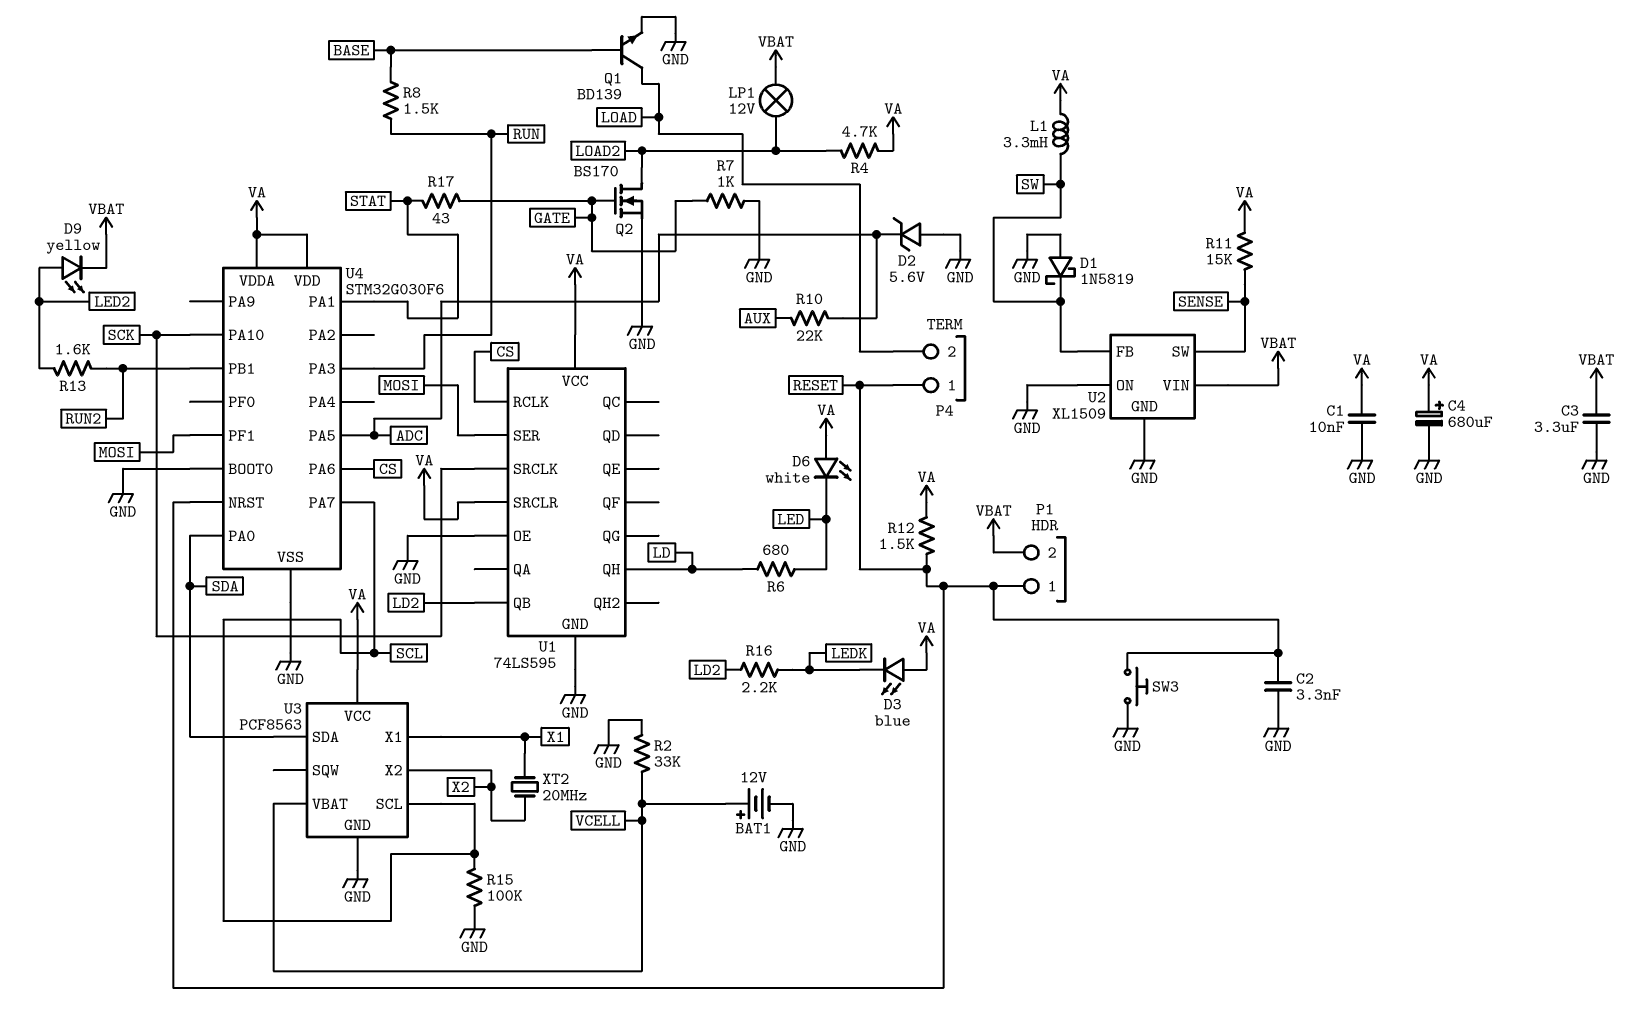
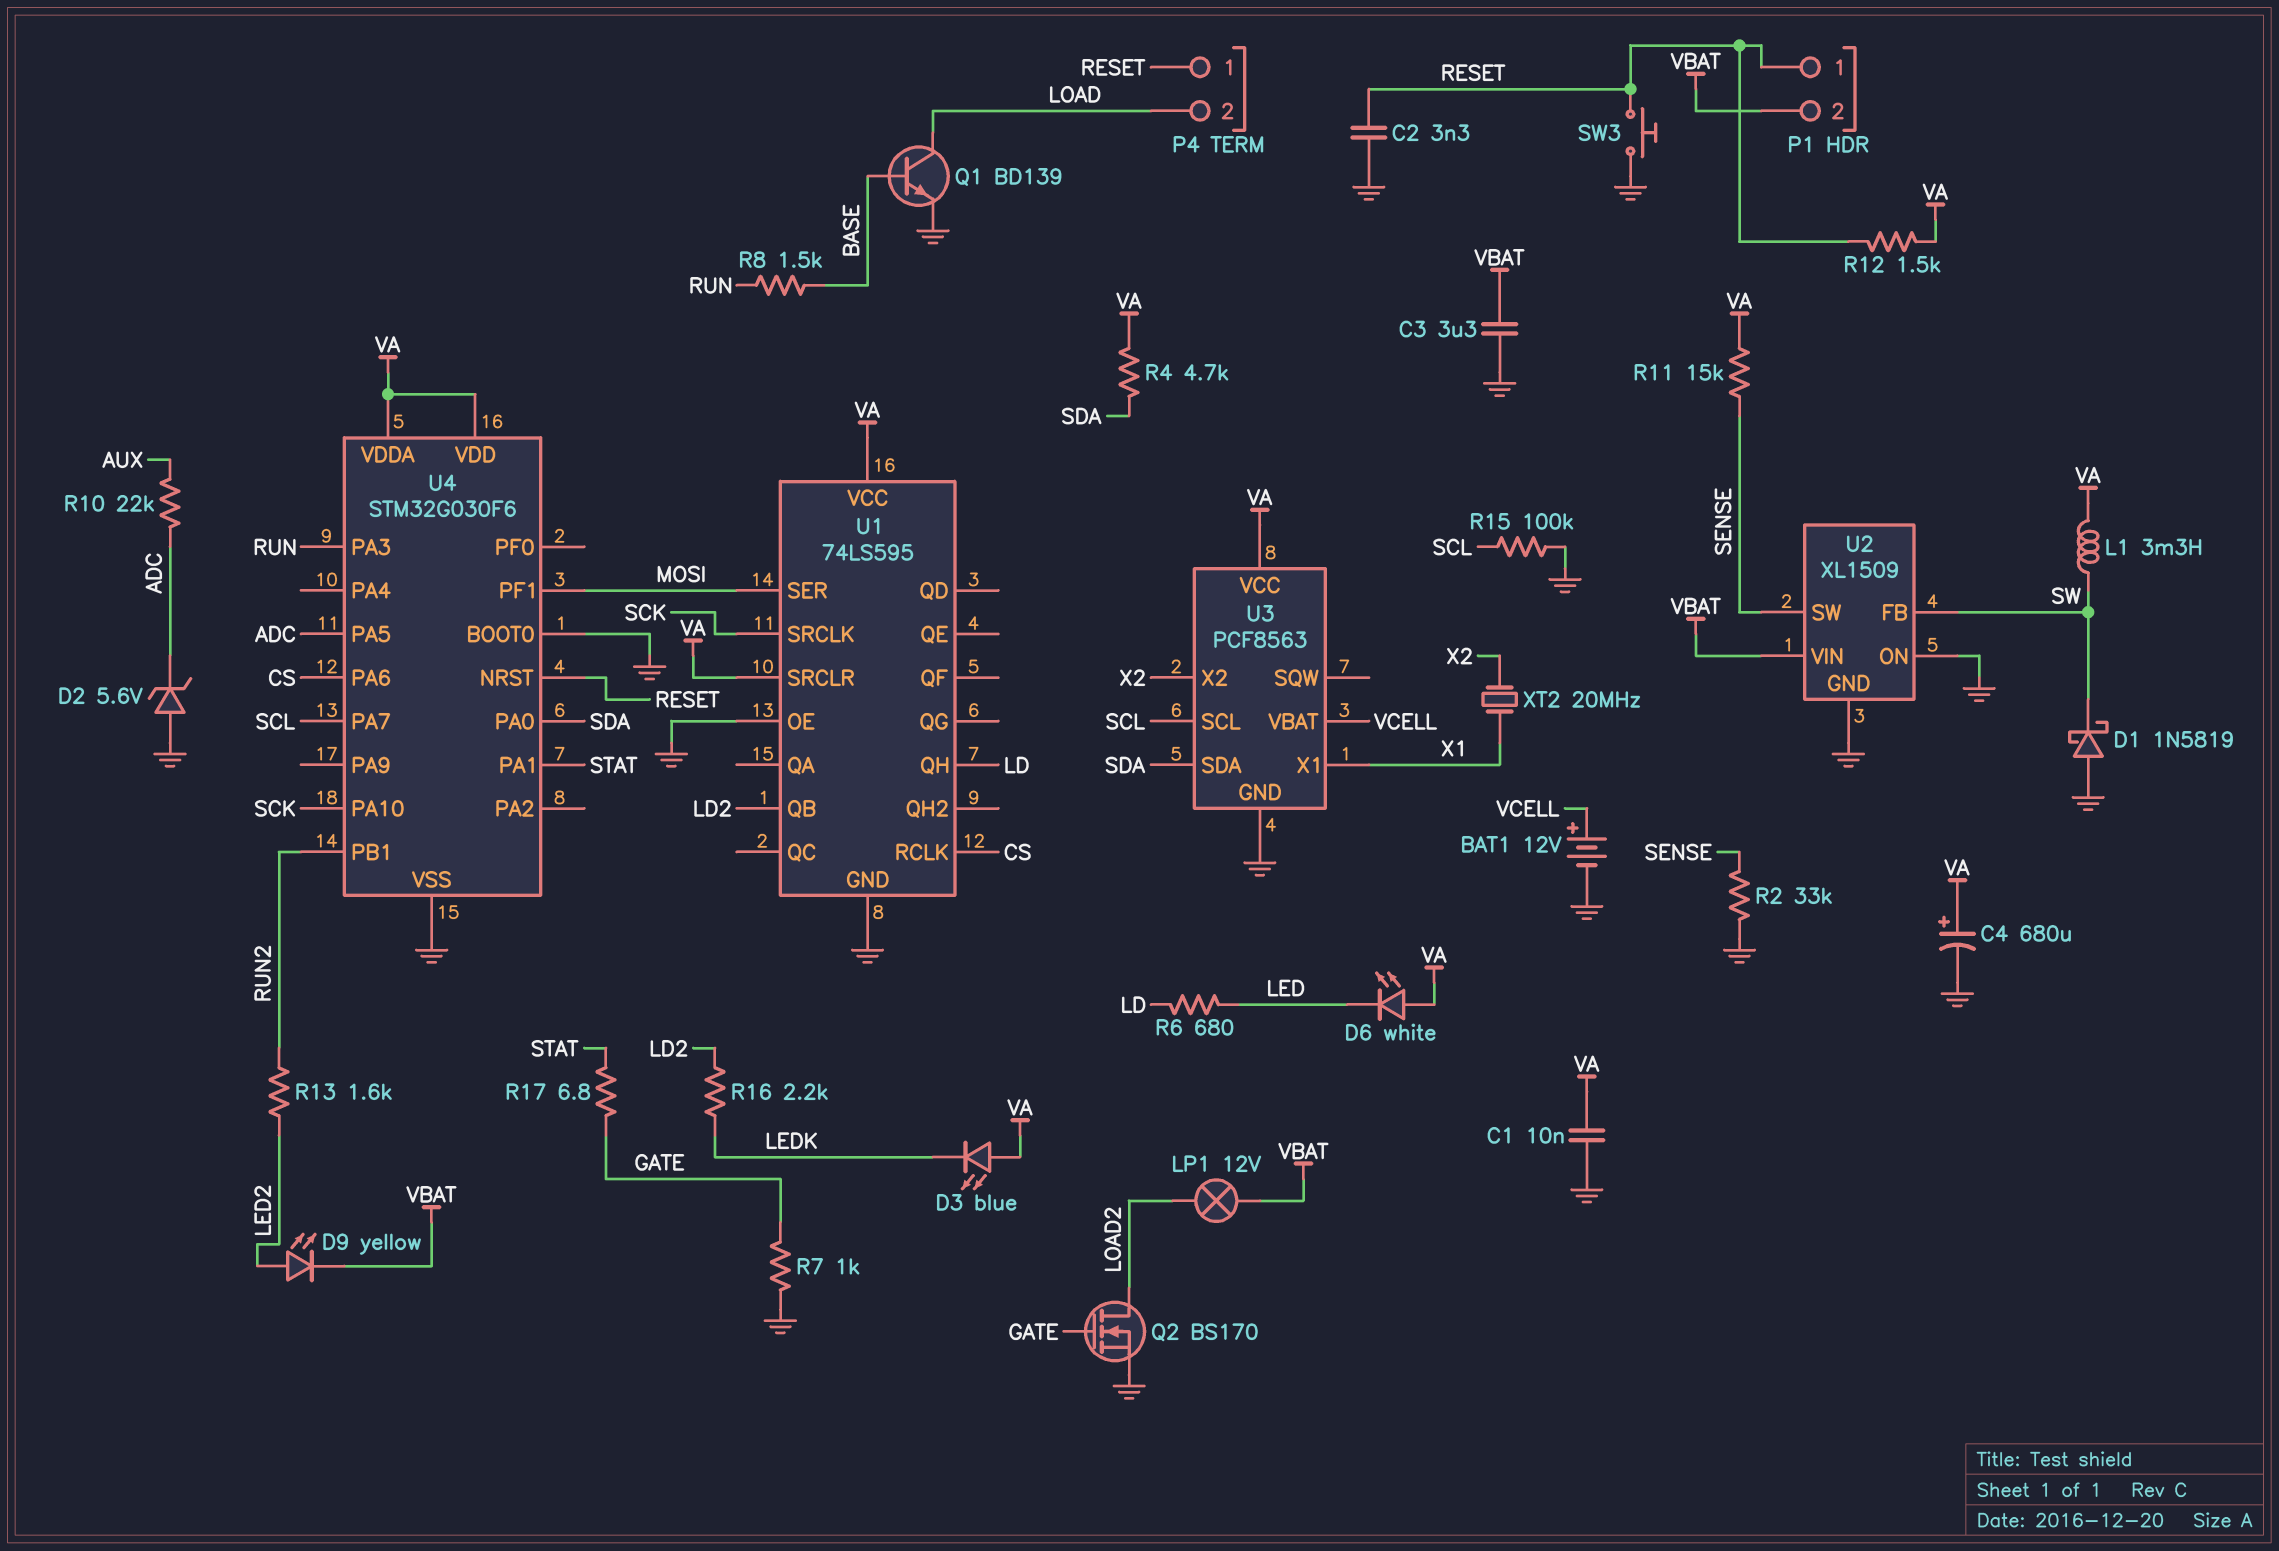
R2: 33k (GND, VCELL) -> 33k (GND, SENSE)
R4: 4.7k (LOAD2, VA) -> 4.7k (SDA, VA)
R17: 43 (GATE, STAT) -> 6.8 (GATE, STAT)

